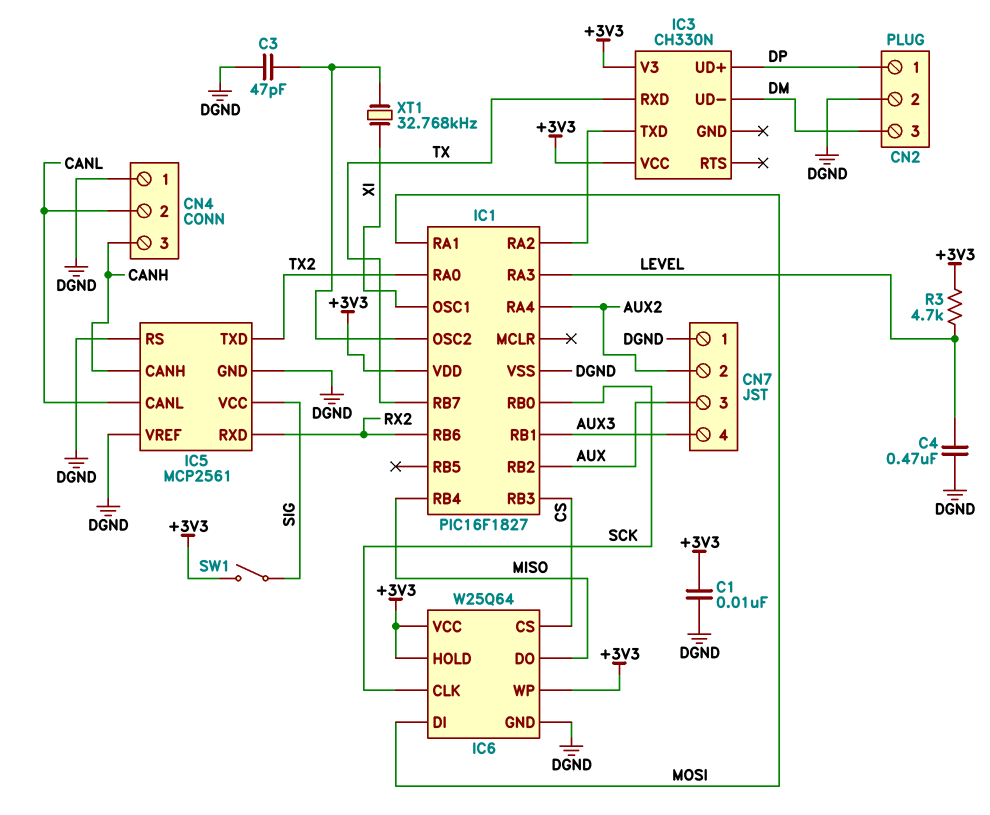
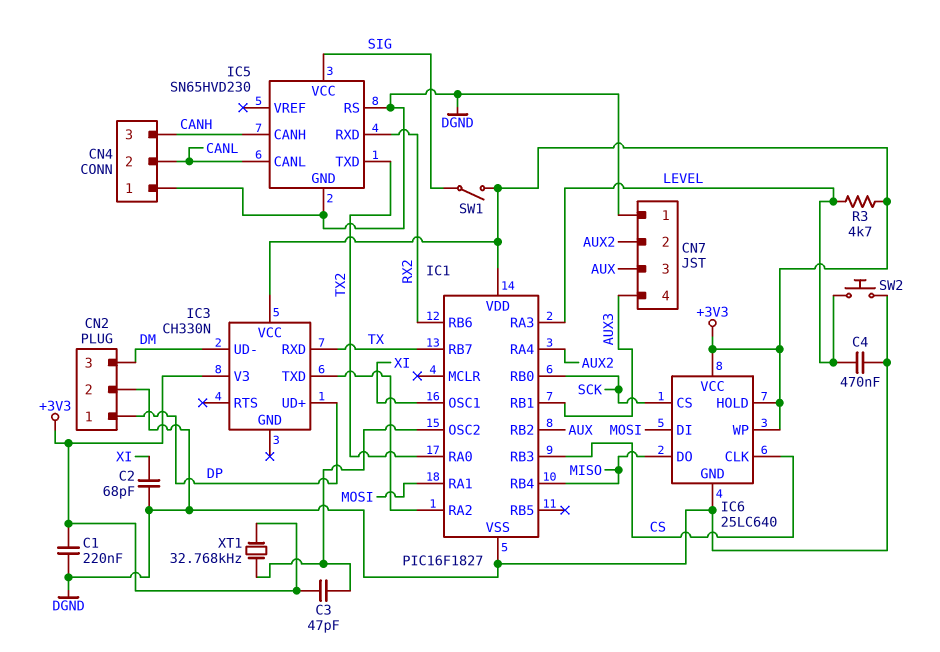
C1: 10nF (+3V3, DGND) -> 220nF (+3V3, DGND)
C2: none -> 68pF (DGND, XI)
C3: 47pF (DGND, IC1/OSC2) -> 47pF (+3V3, IC1/OSC2)
IC5: MCP2561 -> SN65HVD230
IC5 pin VREF: DGND -> none
IC6: W25Q64 -> 25LC640
IC6 pin CLK: SCK -> CS
IC6 pin CS: CS -> SCK
SW2: none -> button (DGND, LEVEL)
XT1: 32.768kHz (IC1/OSC2, XI) -> 32.768kHz (+3V3, IC1/OSC2)

